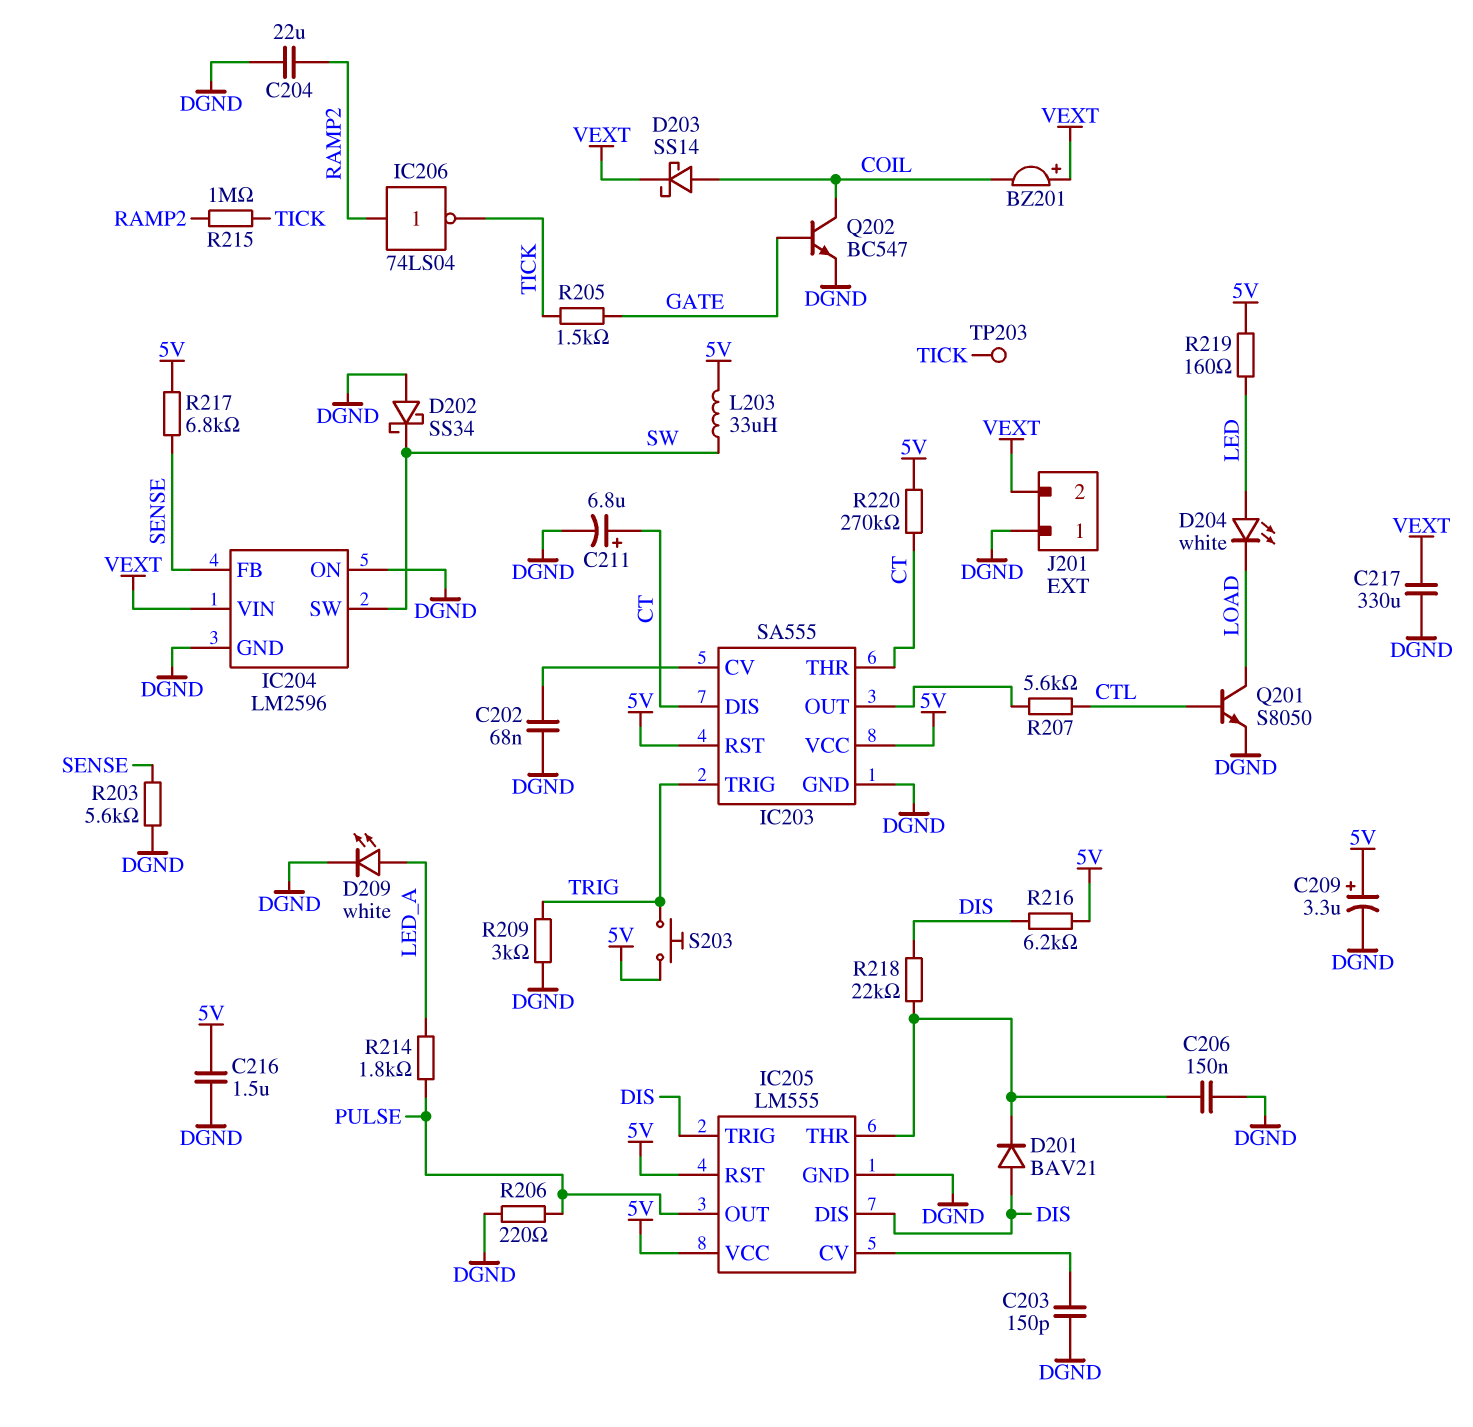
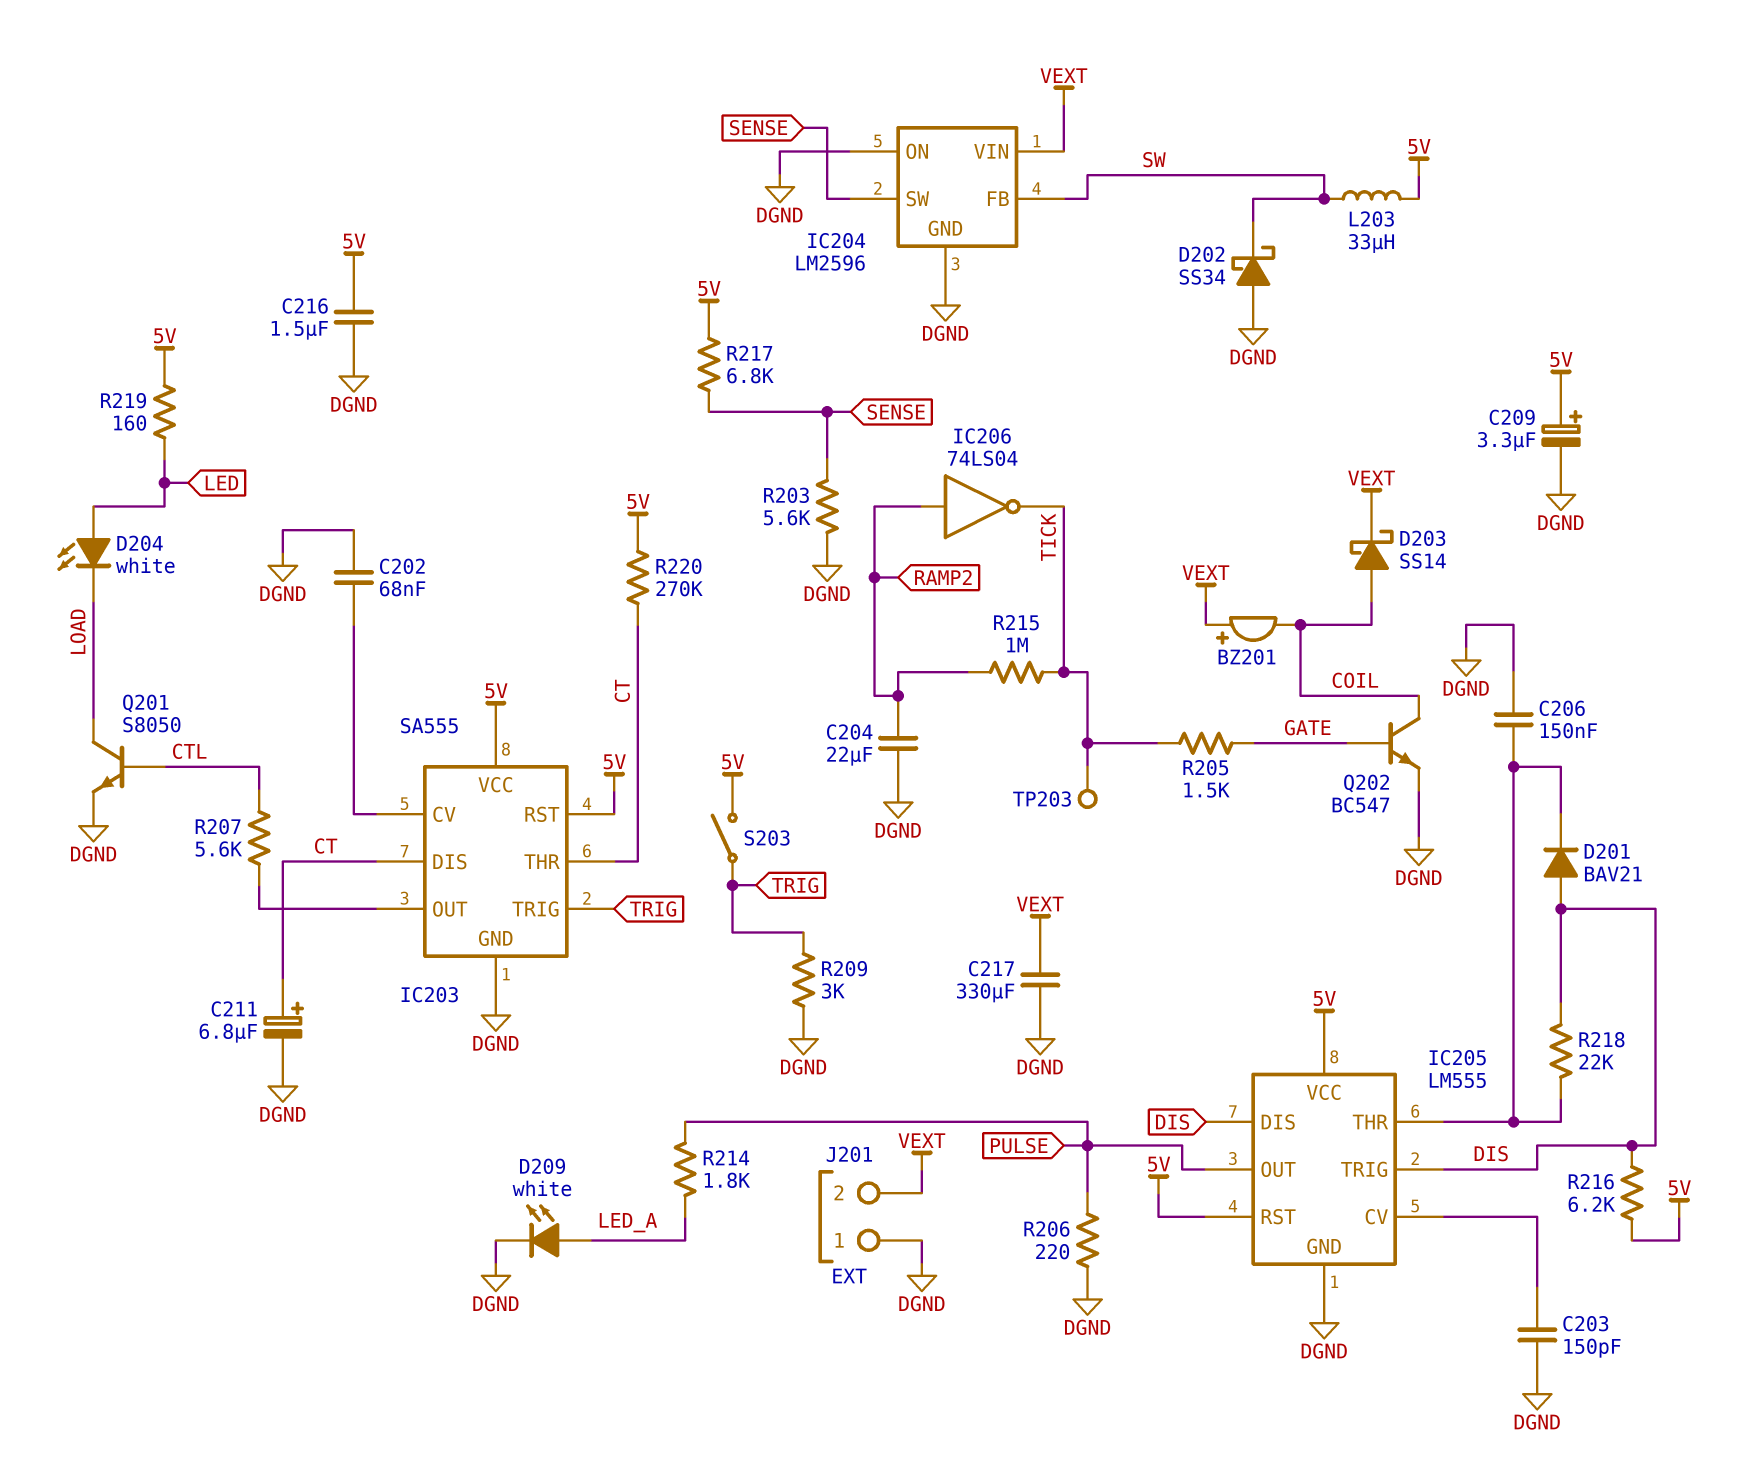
IC204 pin FB: SENSE -> SW
IC204 pin SW: SW -> SENSE
S203: button (5V, TRIG) -> switch (5V, TRIG)

